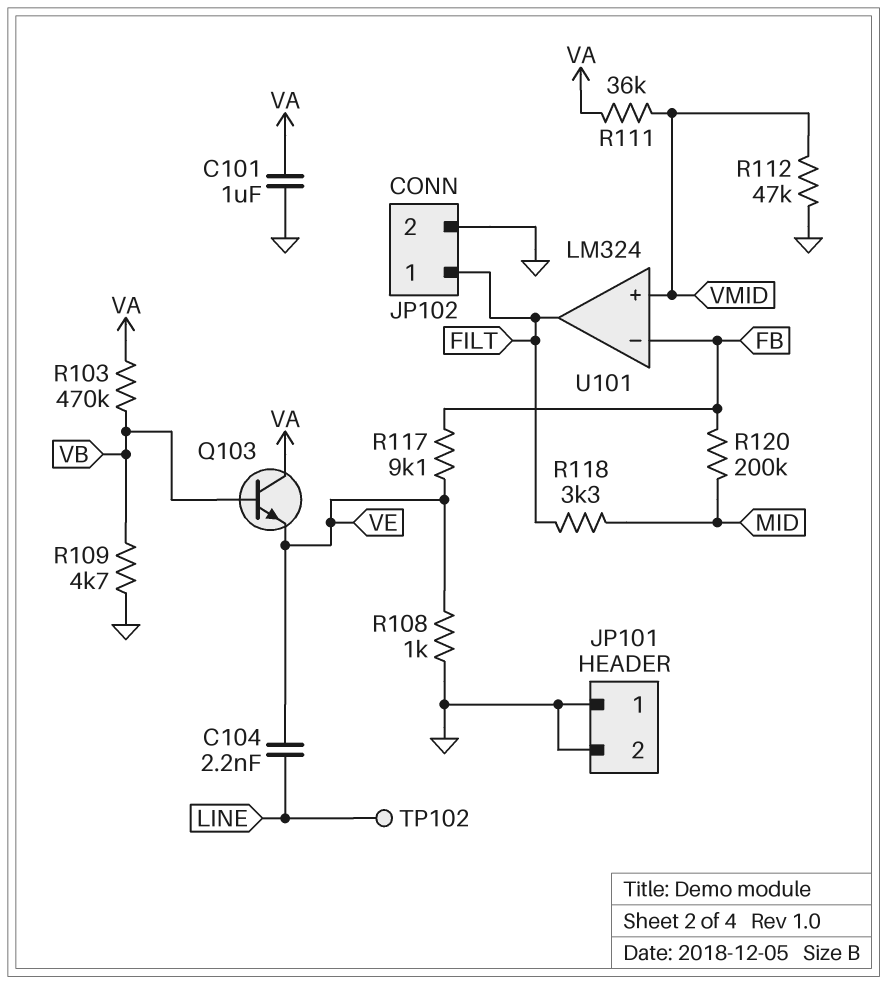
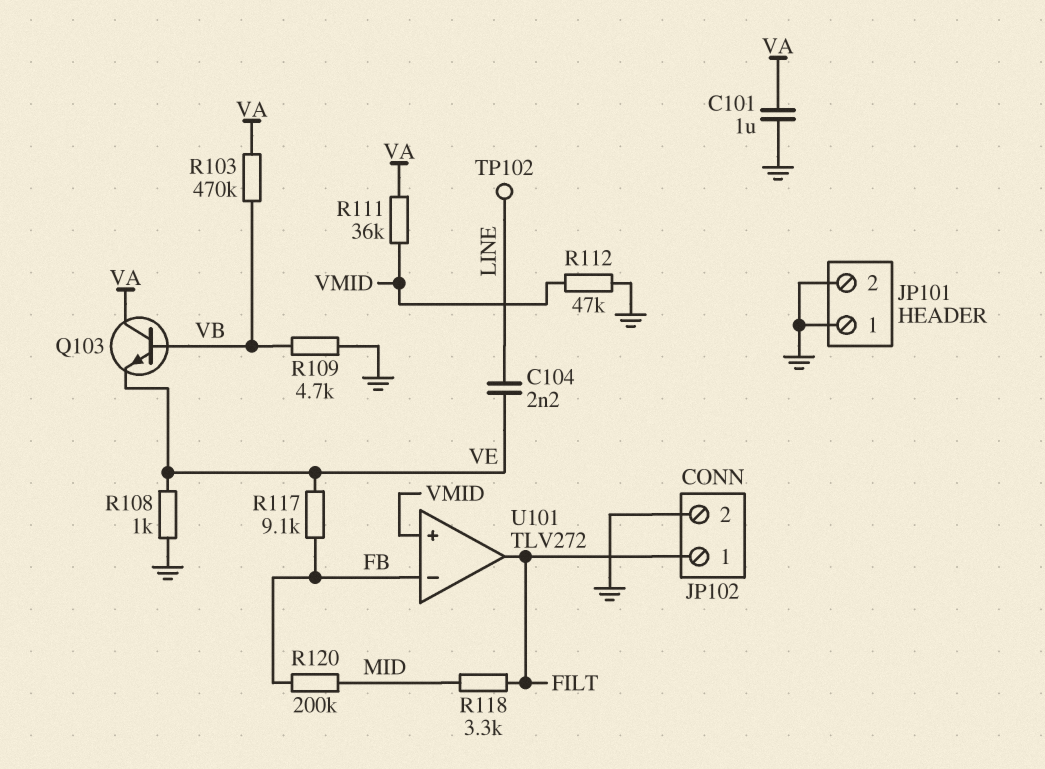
U101: LM324 -> TLV272

